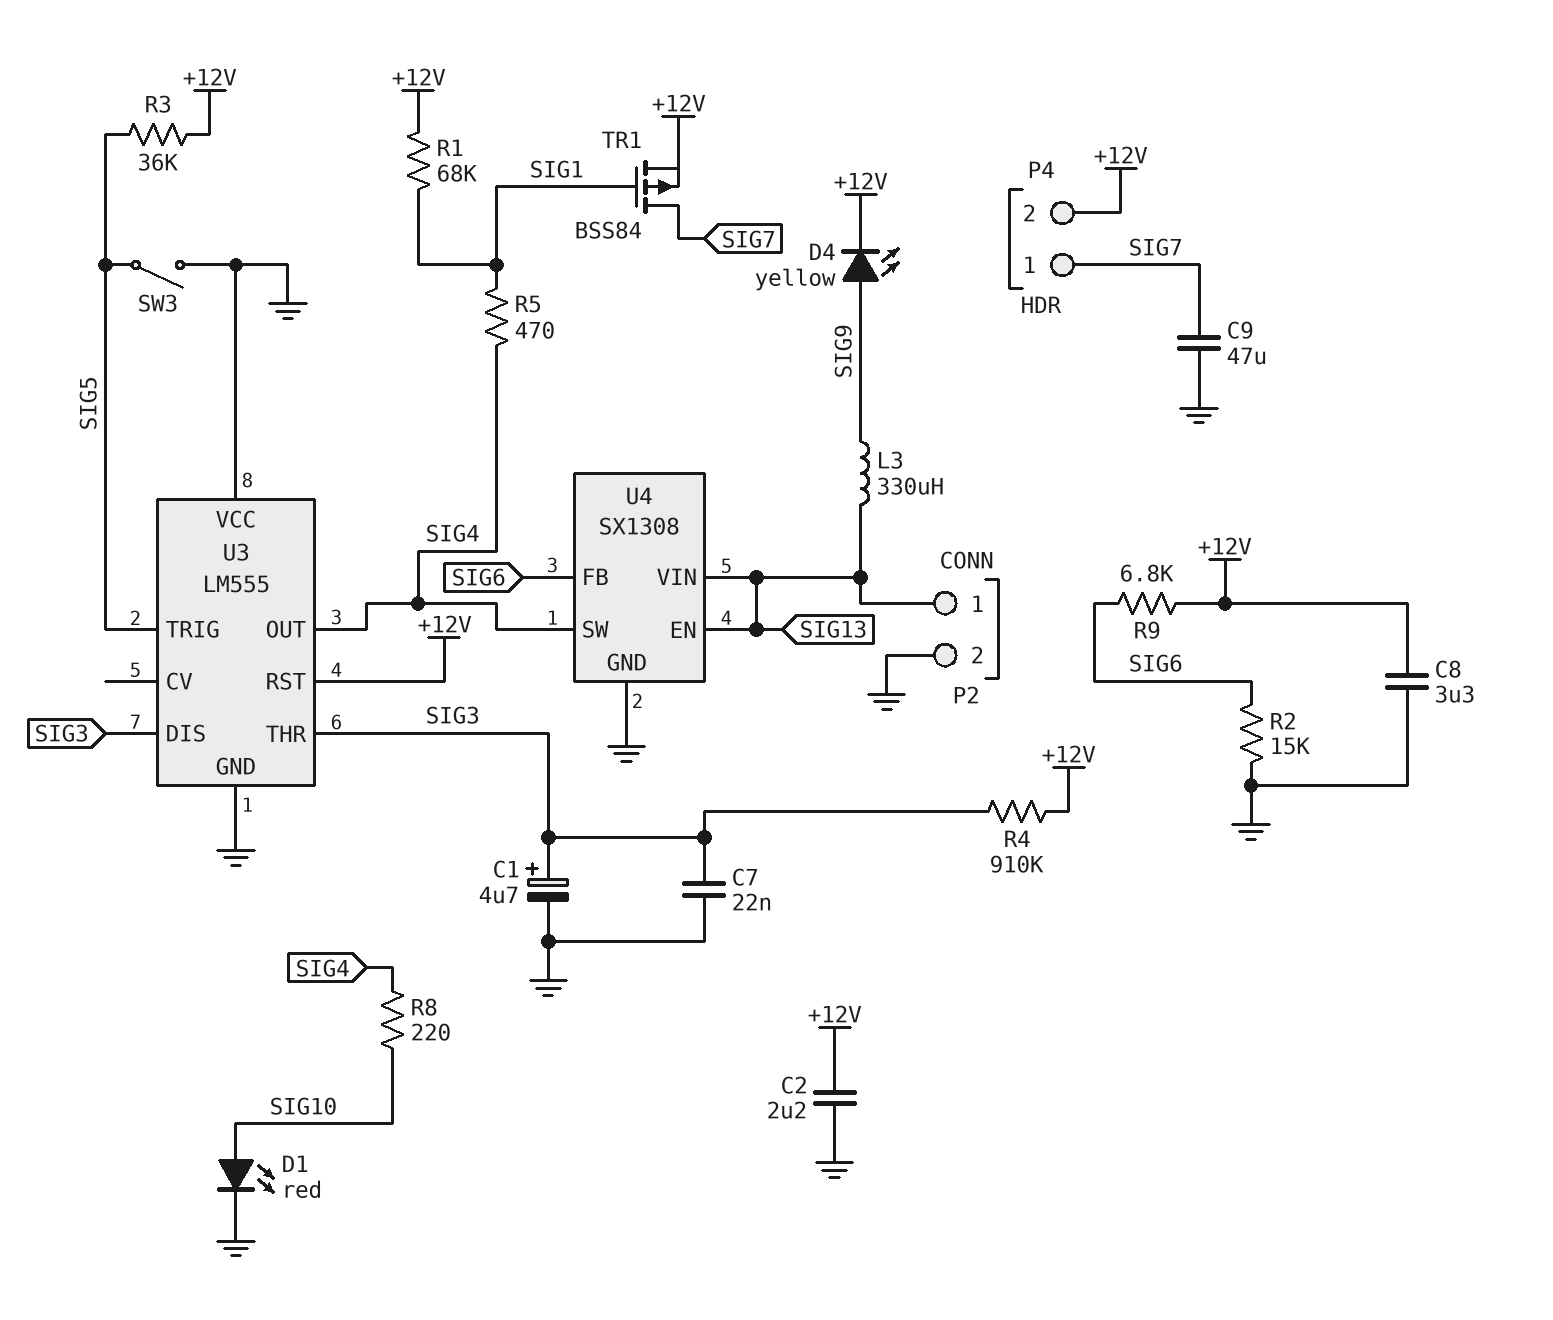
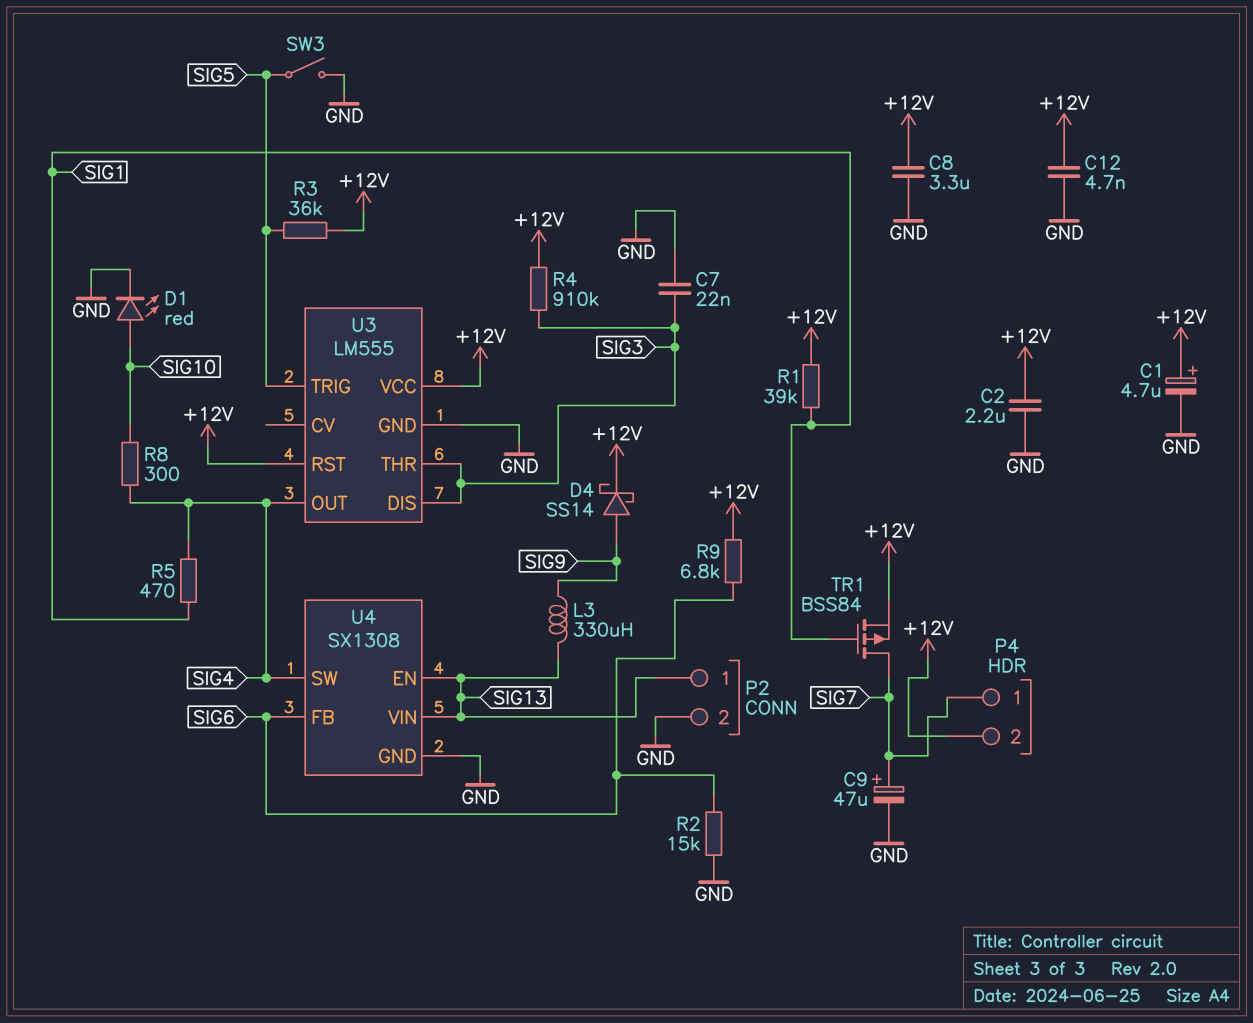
C1: 4.7uF (plus SIG3, minus GND) -> 4.7uF (plus +12V, minus GND)
C9: 47uF (GND, SIG7) -> 47uF (plus SIG7, minus GND)
C12: none -> 4.7nF (+12V, GND)
D4: LED yellow (A SIG9, K +12V) -> schottky SS14 (A SIG9, K +12V)
R1: 68k (+12V, SIG1) -> 39k (+12V, SIG1)
R8: 220 (SIG4, SIG10) -> 300 (SIG4, SIG10)
U3 pin VCC: GND -> +12V

